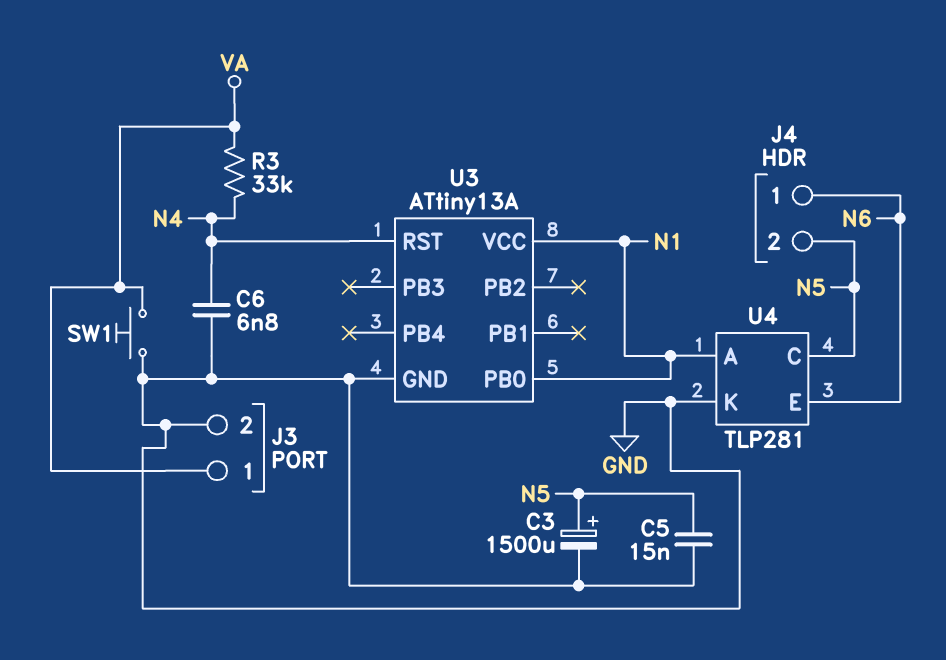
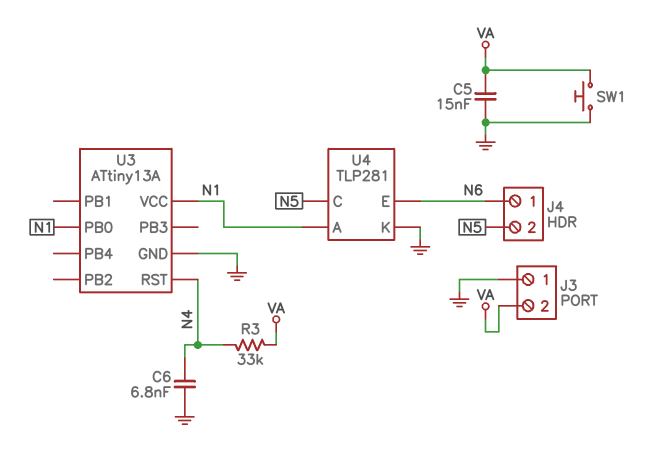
C3: 1500uF (plus N5, minus GND) -> none
C5: 15nF (GND, N5) -> 15nF (GND, VA)
J3 pin 1: VA -> GND
J3 pin 2: GND -> VA

